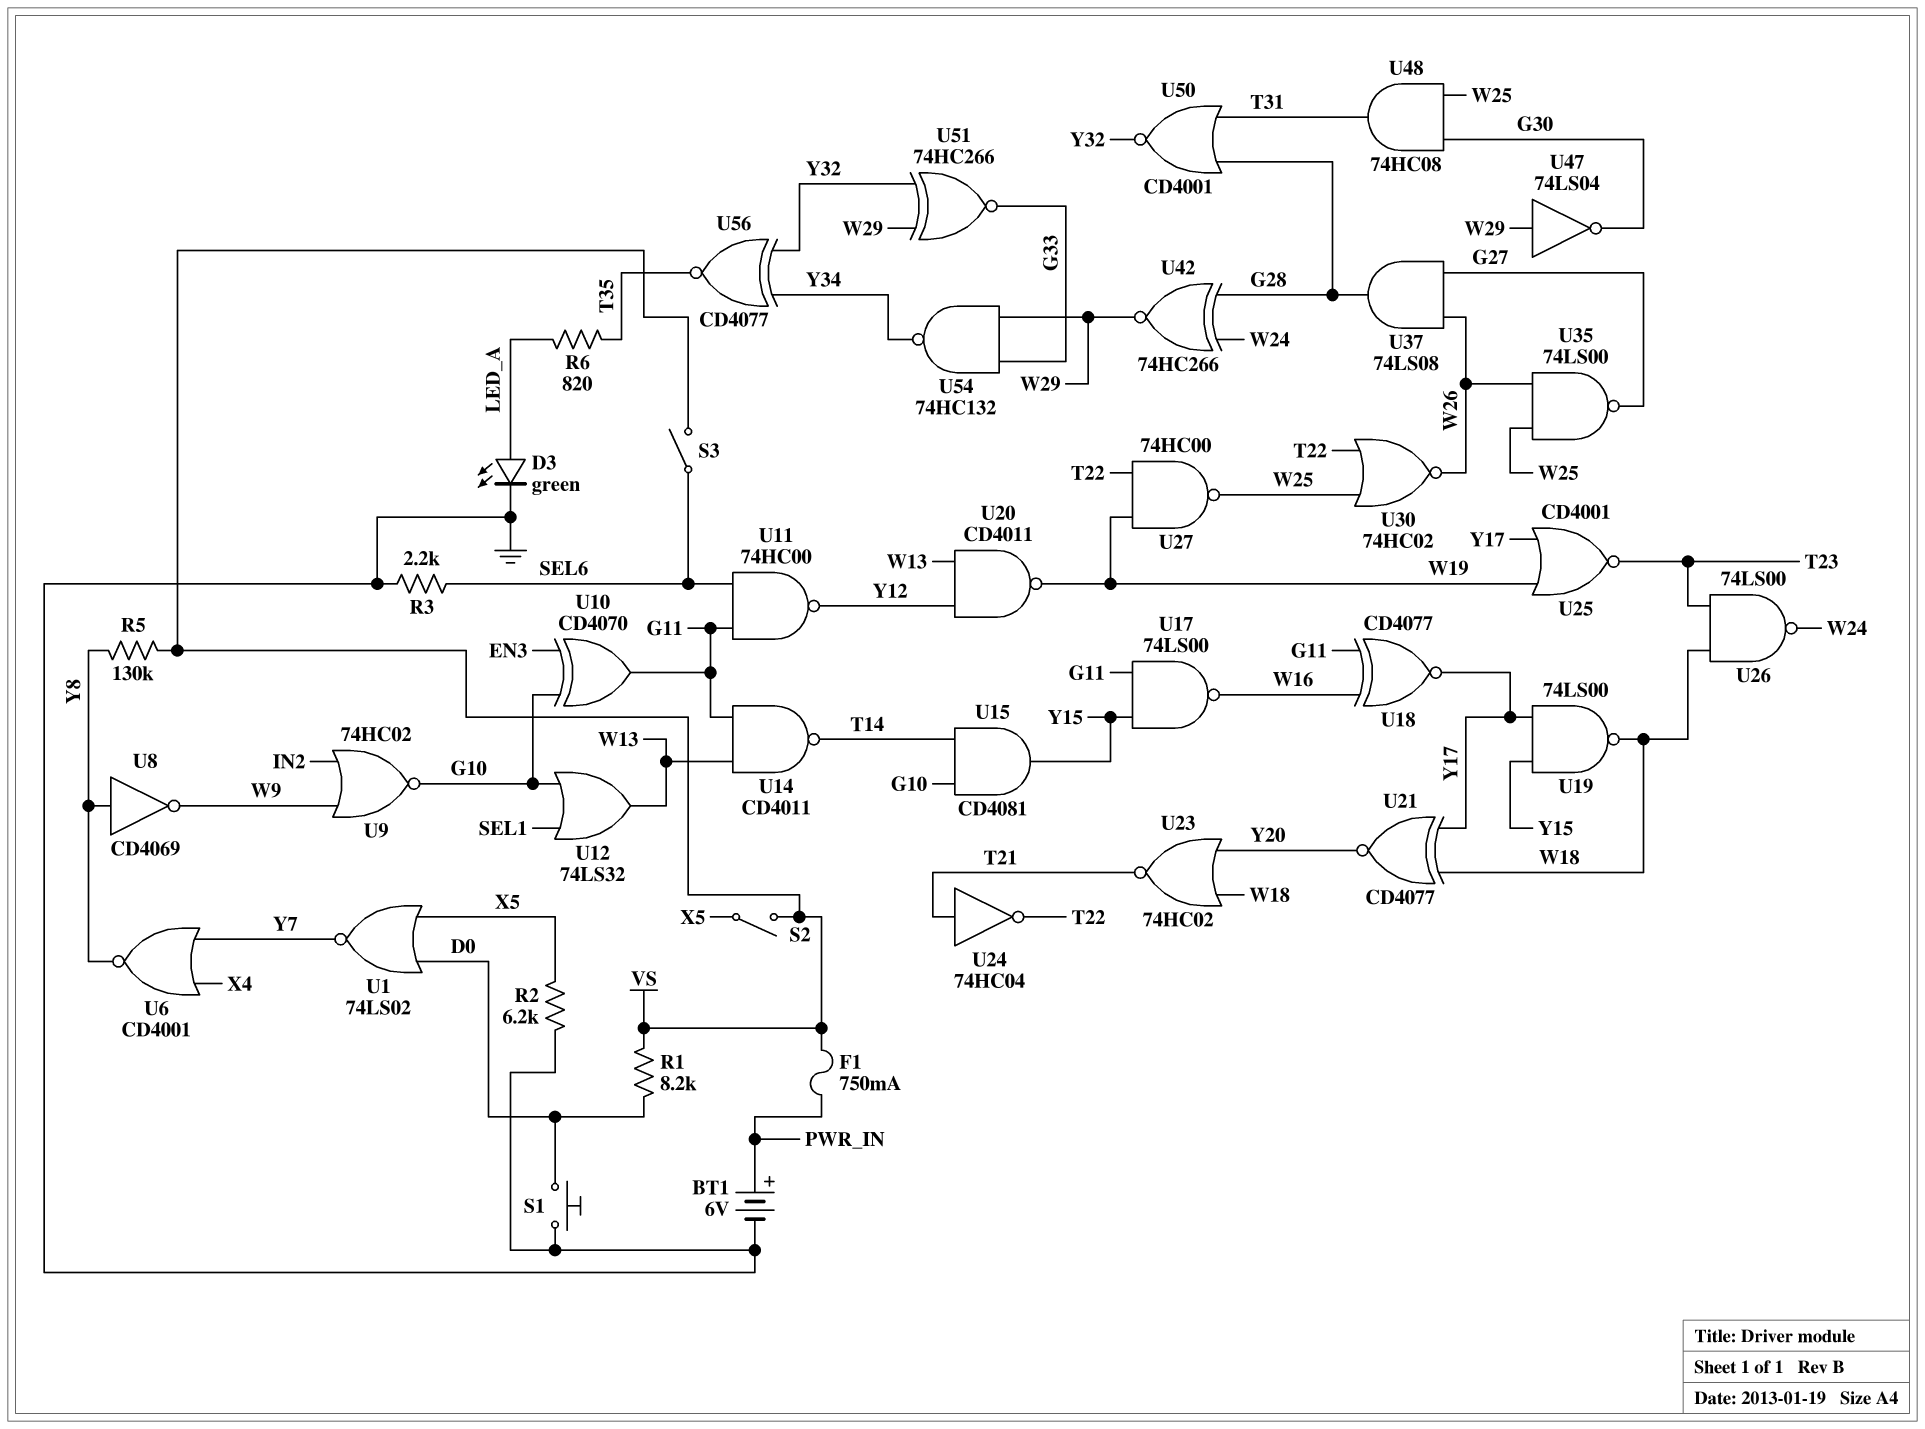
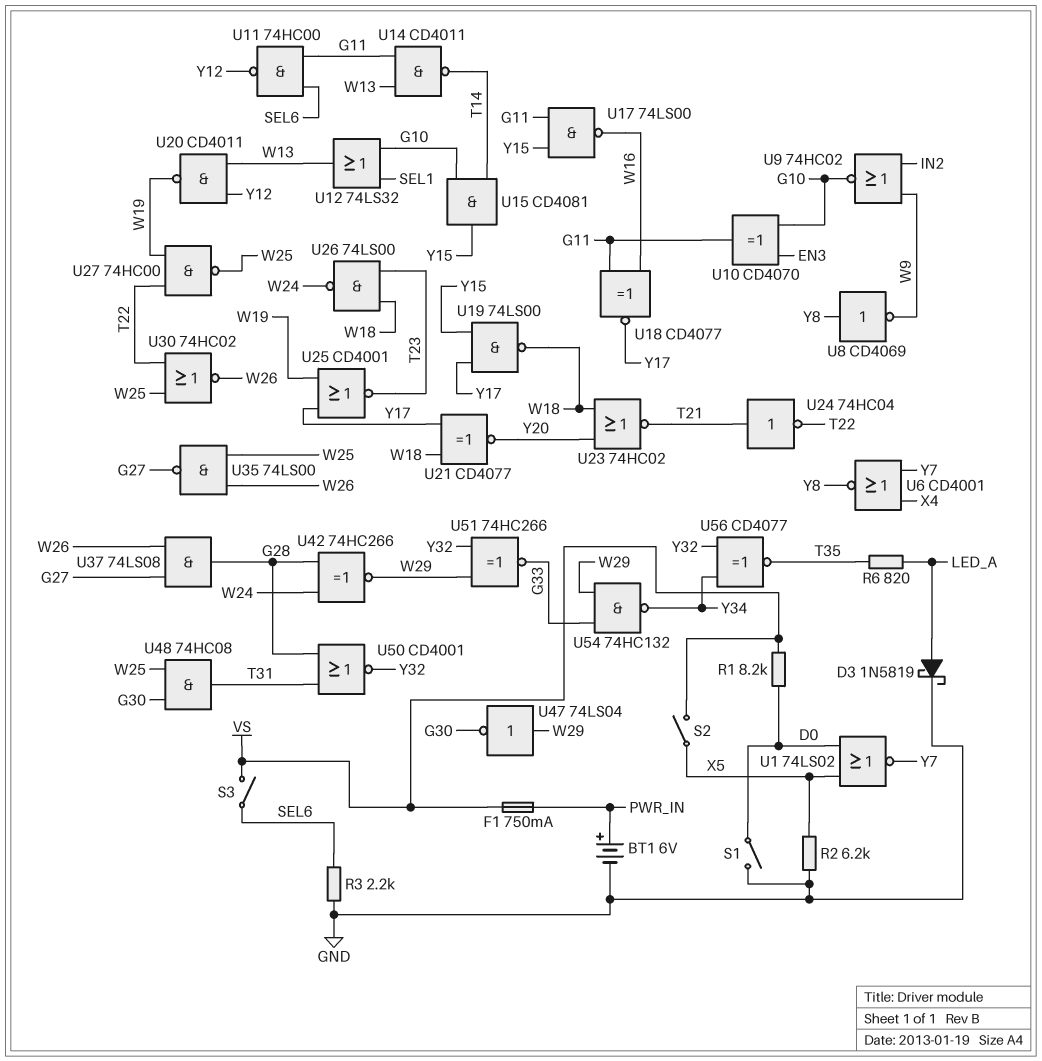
D3: LED green (A LED_A, K GND) -> schottky 1N5819 (A LED_A, K GND)
R5: 130k (VS, Y8) -> none
S1: button (D0, GND) -> switch (D0, GND)

